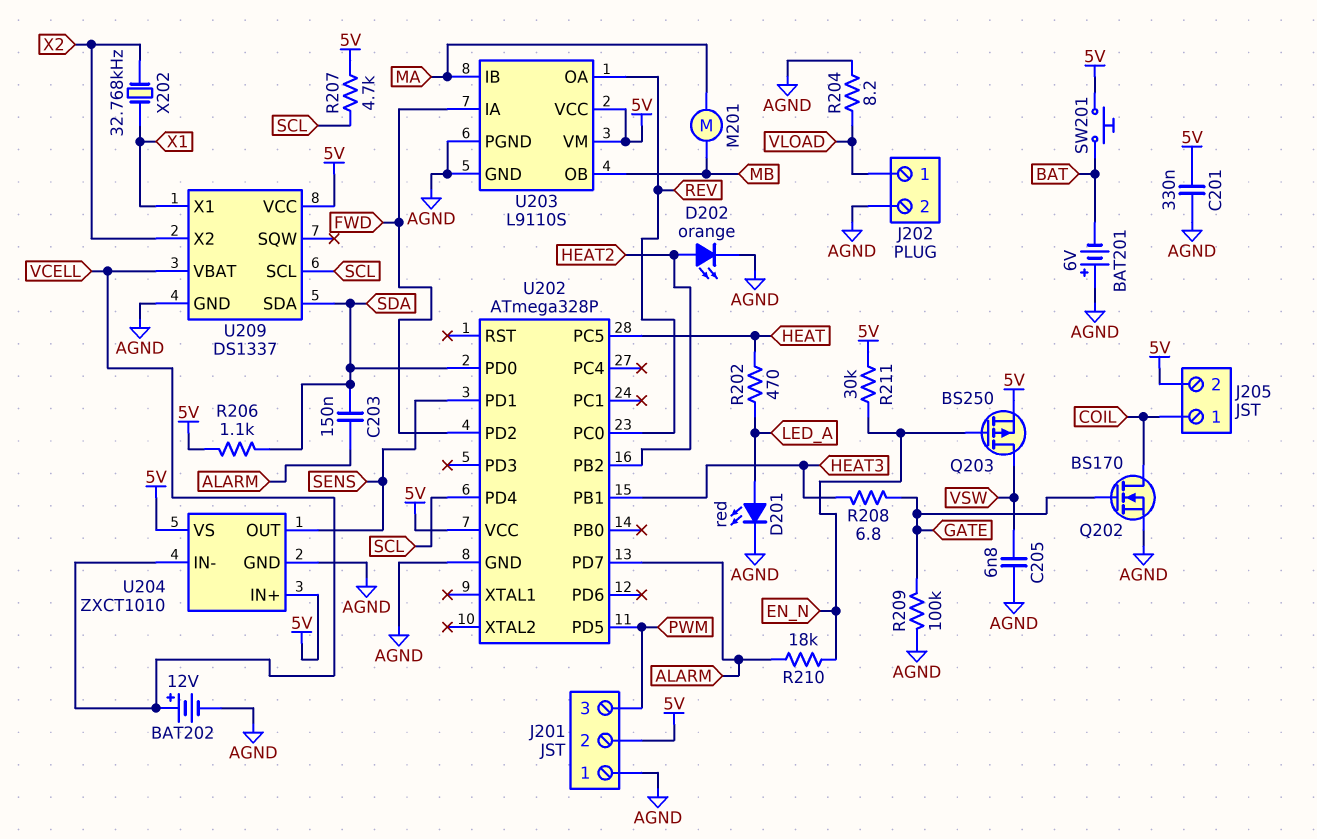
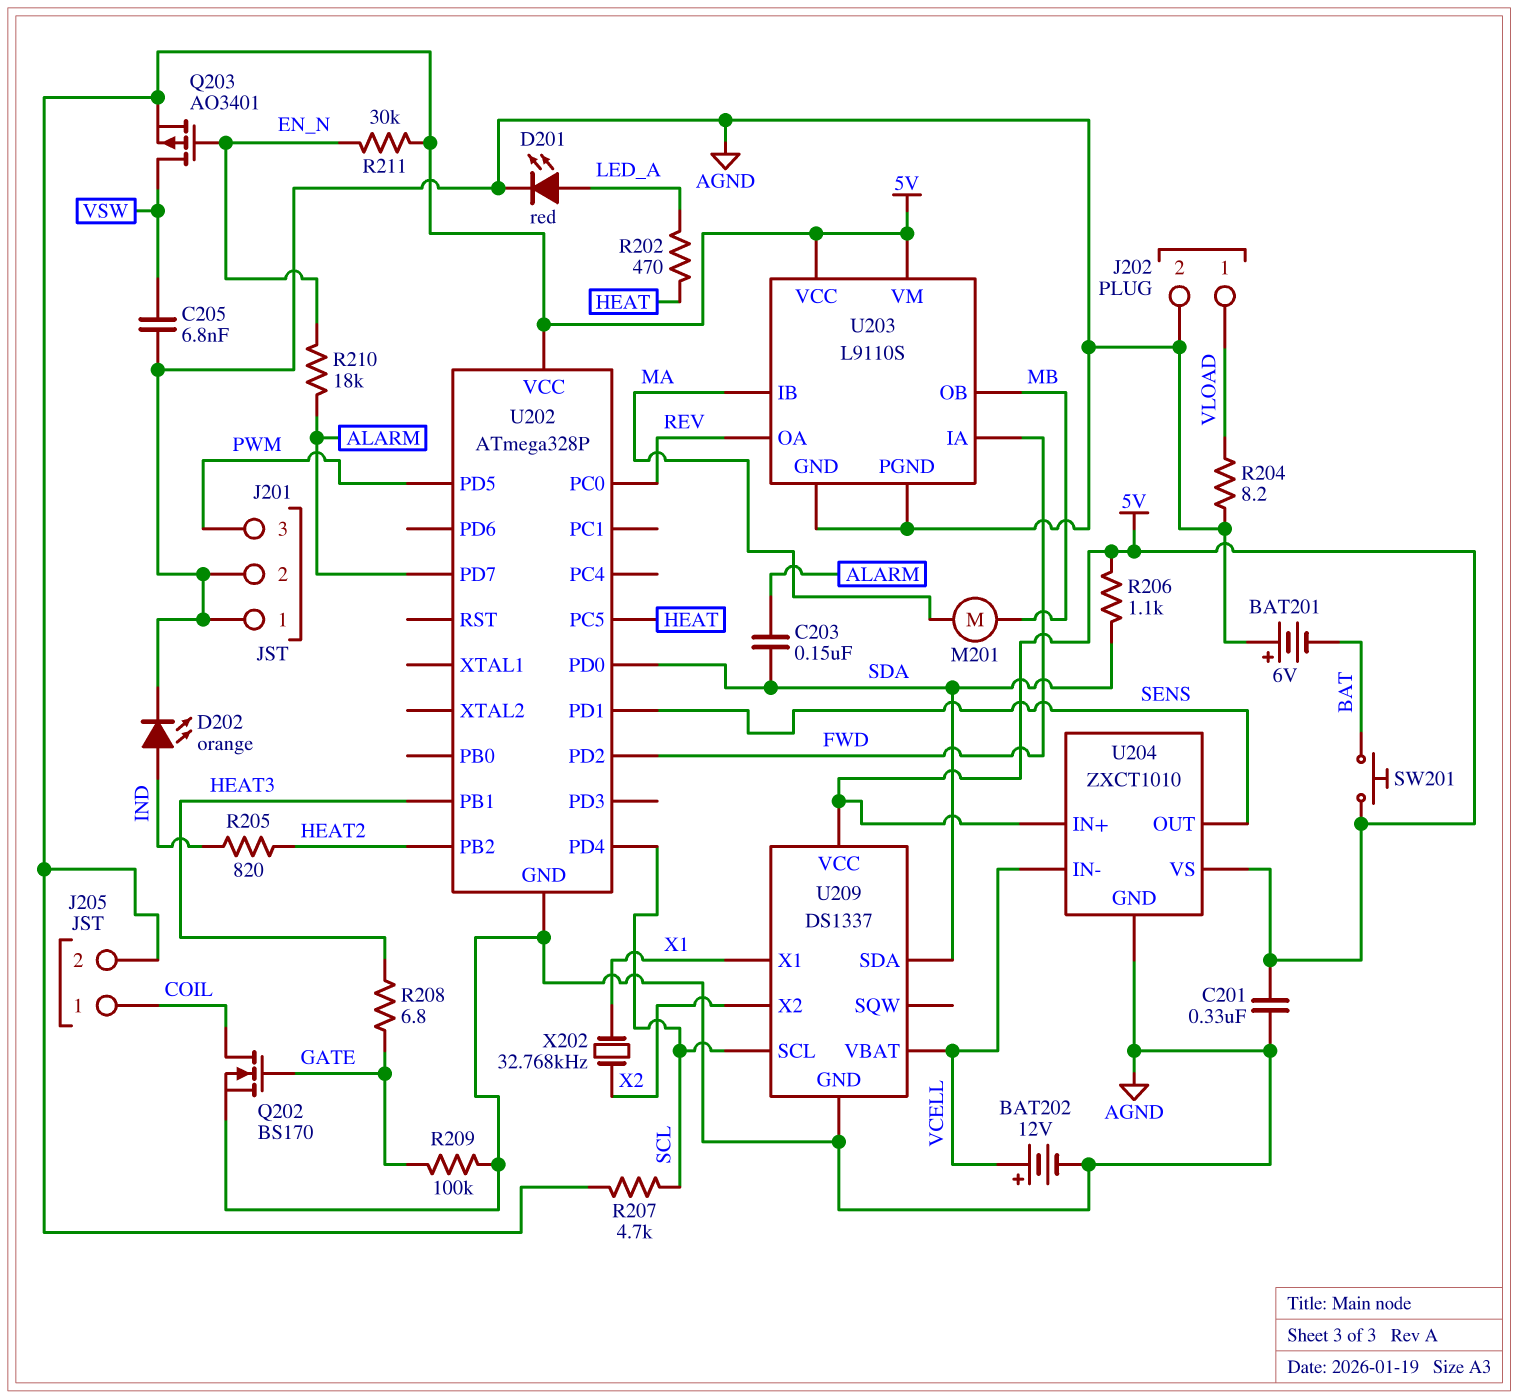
D202: LED orange (A HEAT2, K AGND) -> LED orange (A IND, K AGND)
J201 pin 2: 5V -> AGND
Q203: PMOS BS250 (G EN_N, D VSW, S 5V) -> PMOS AO3401 (G EN_N, D VSW, S 5V)
R205: none -> 820 (HEAT2, IND)

